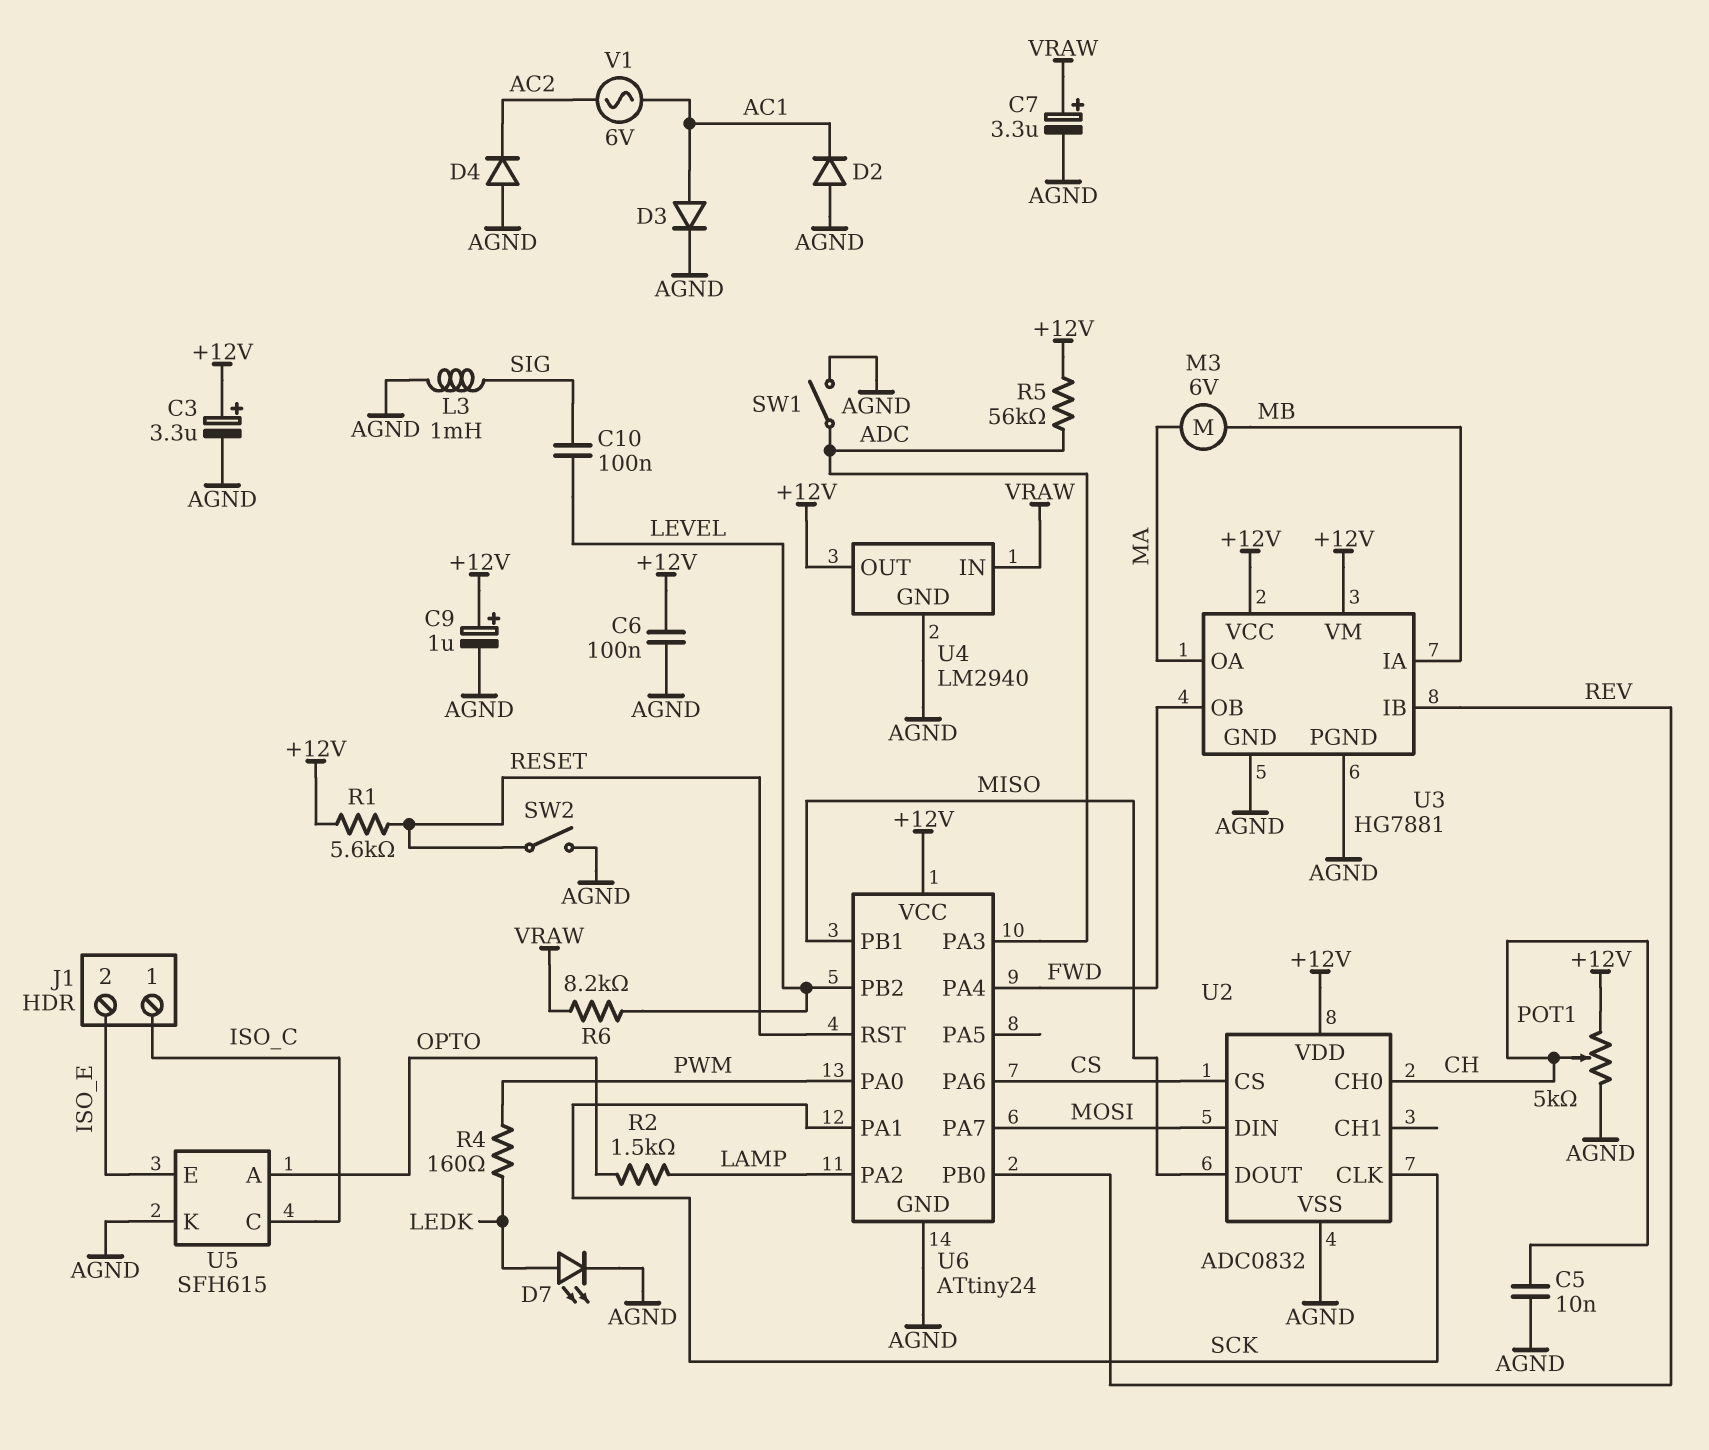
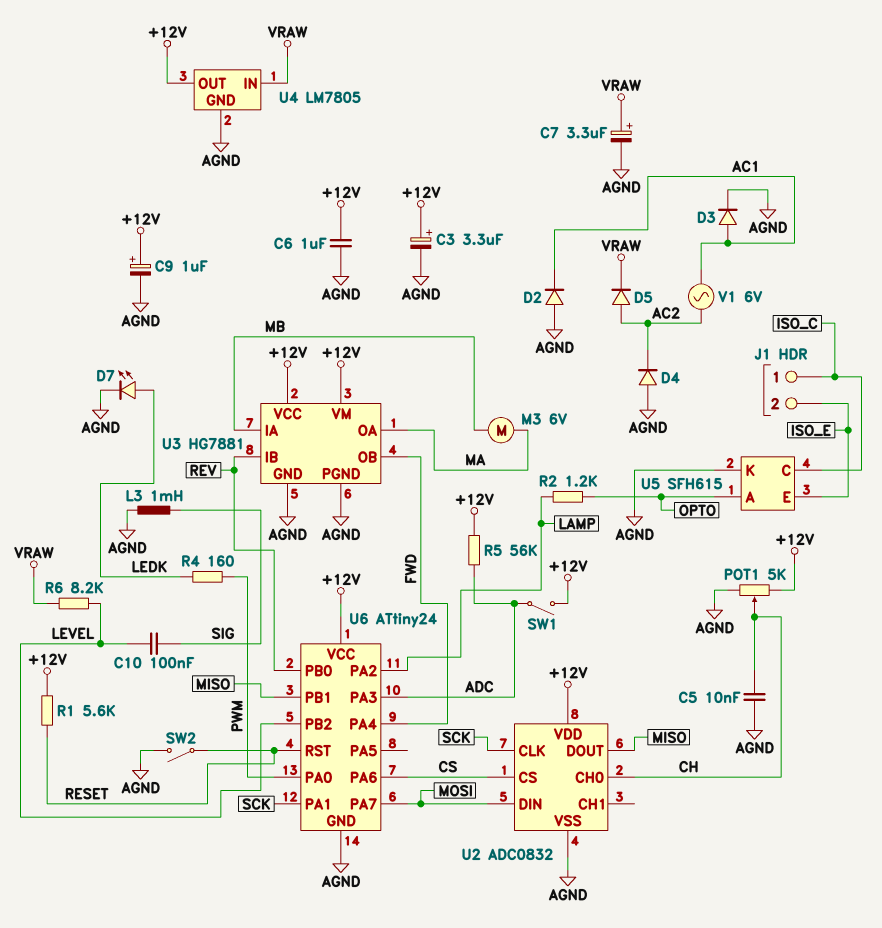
C6: 100nF (+12V, AGND) -> 1uF (+12V, AGND)
D5: none -> diode (A AC2, K VRAW)
R2: 1.5k (LAMP, OPTO) -> 1.2k (LAMP, OPTO)
SW1: switch (ADC, AGND) -> switch (+12V, ADC)
U4: LM2940 -> LM7805

